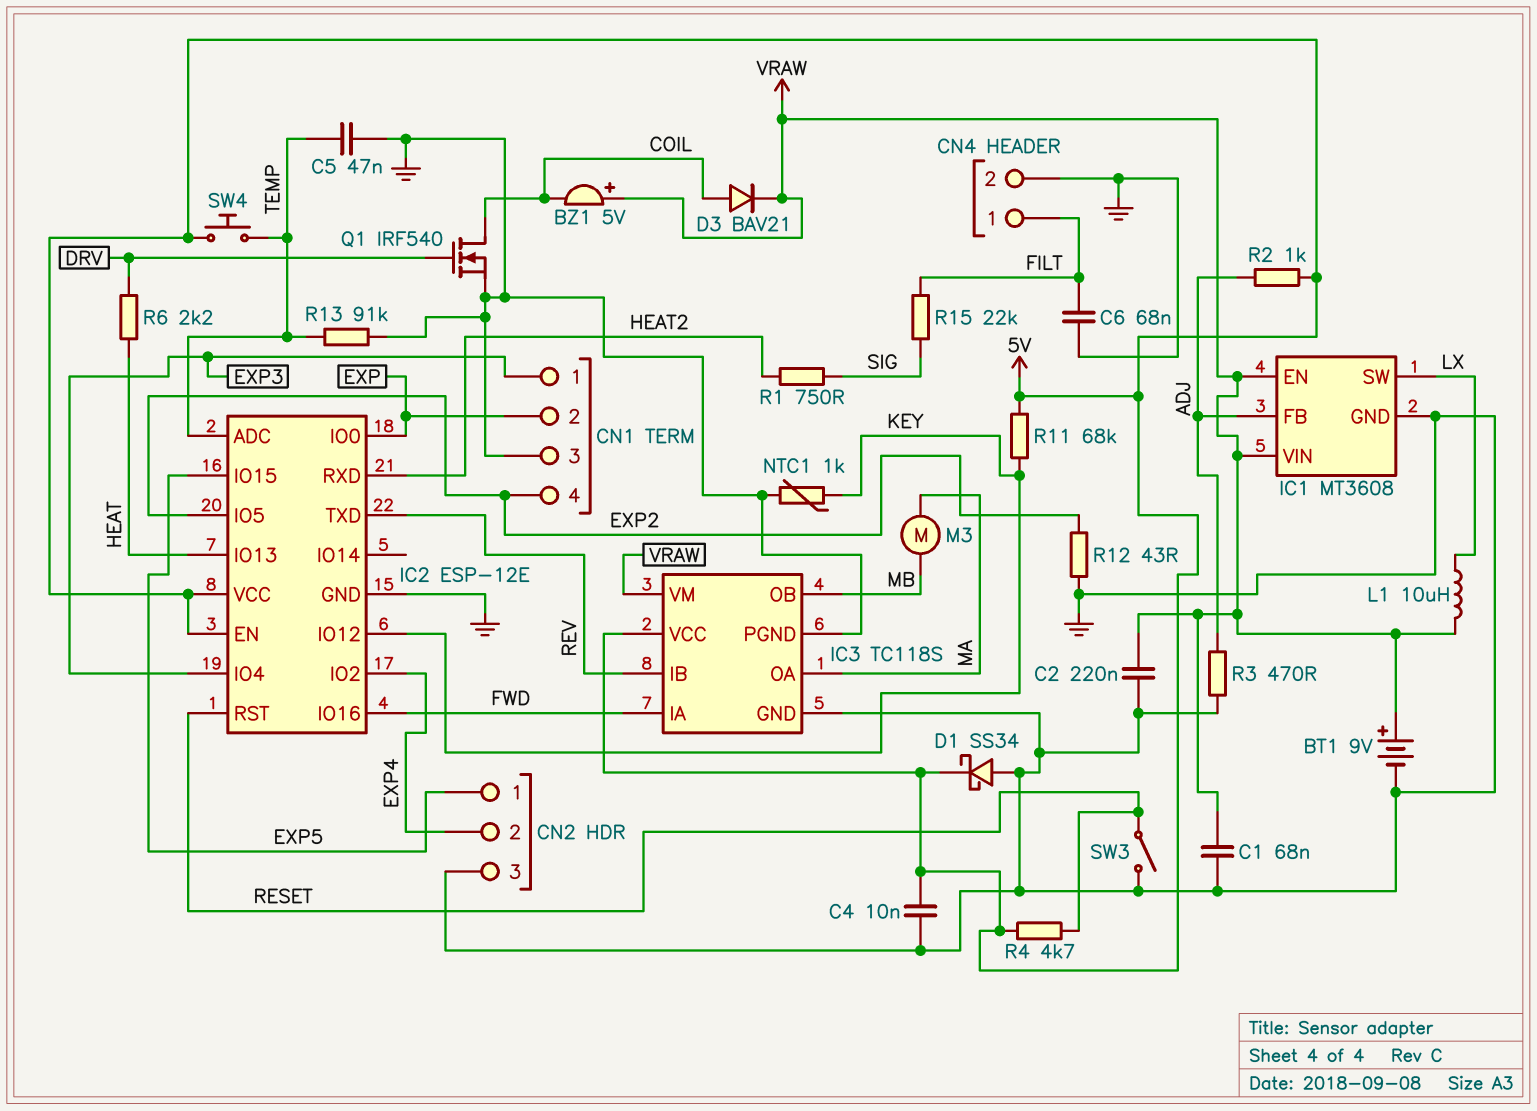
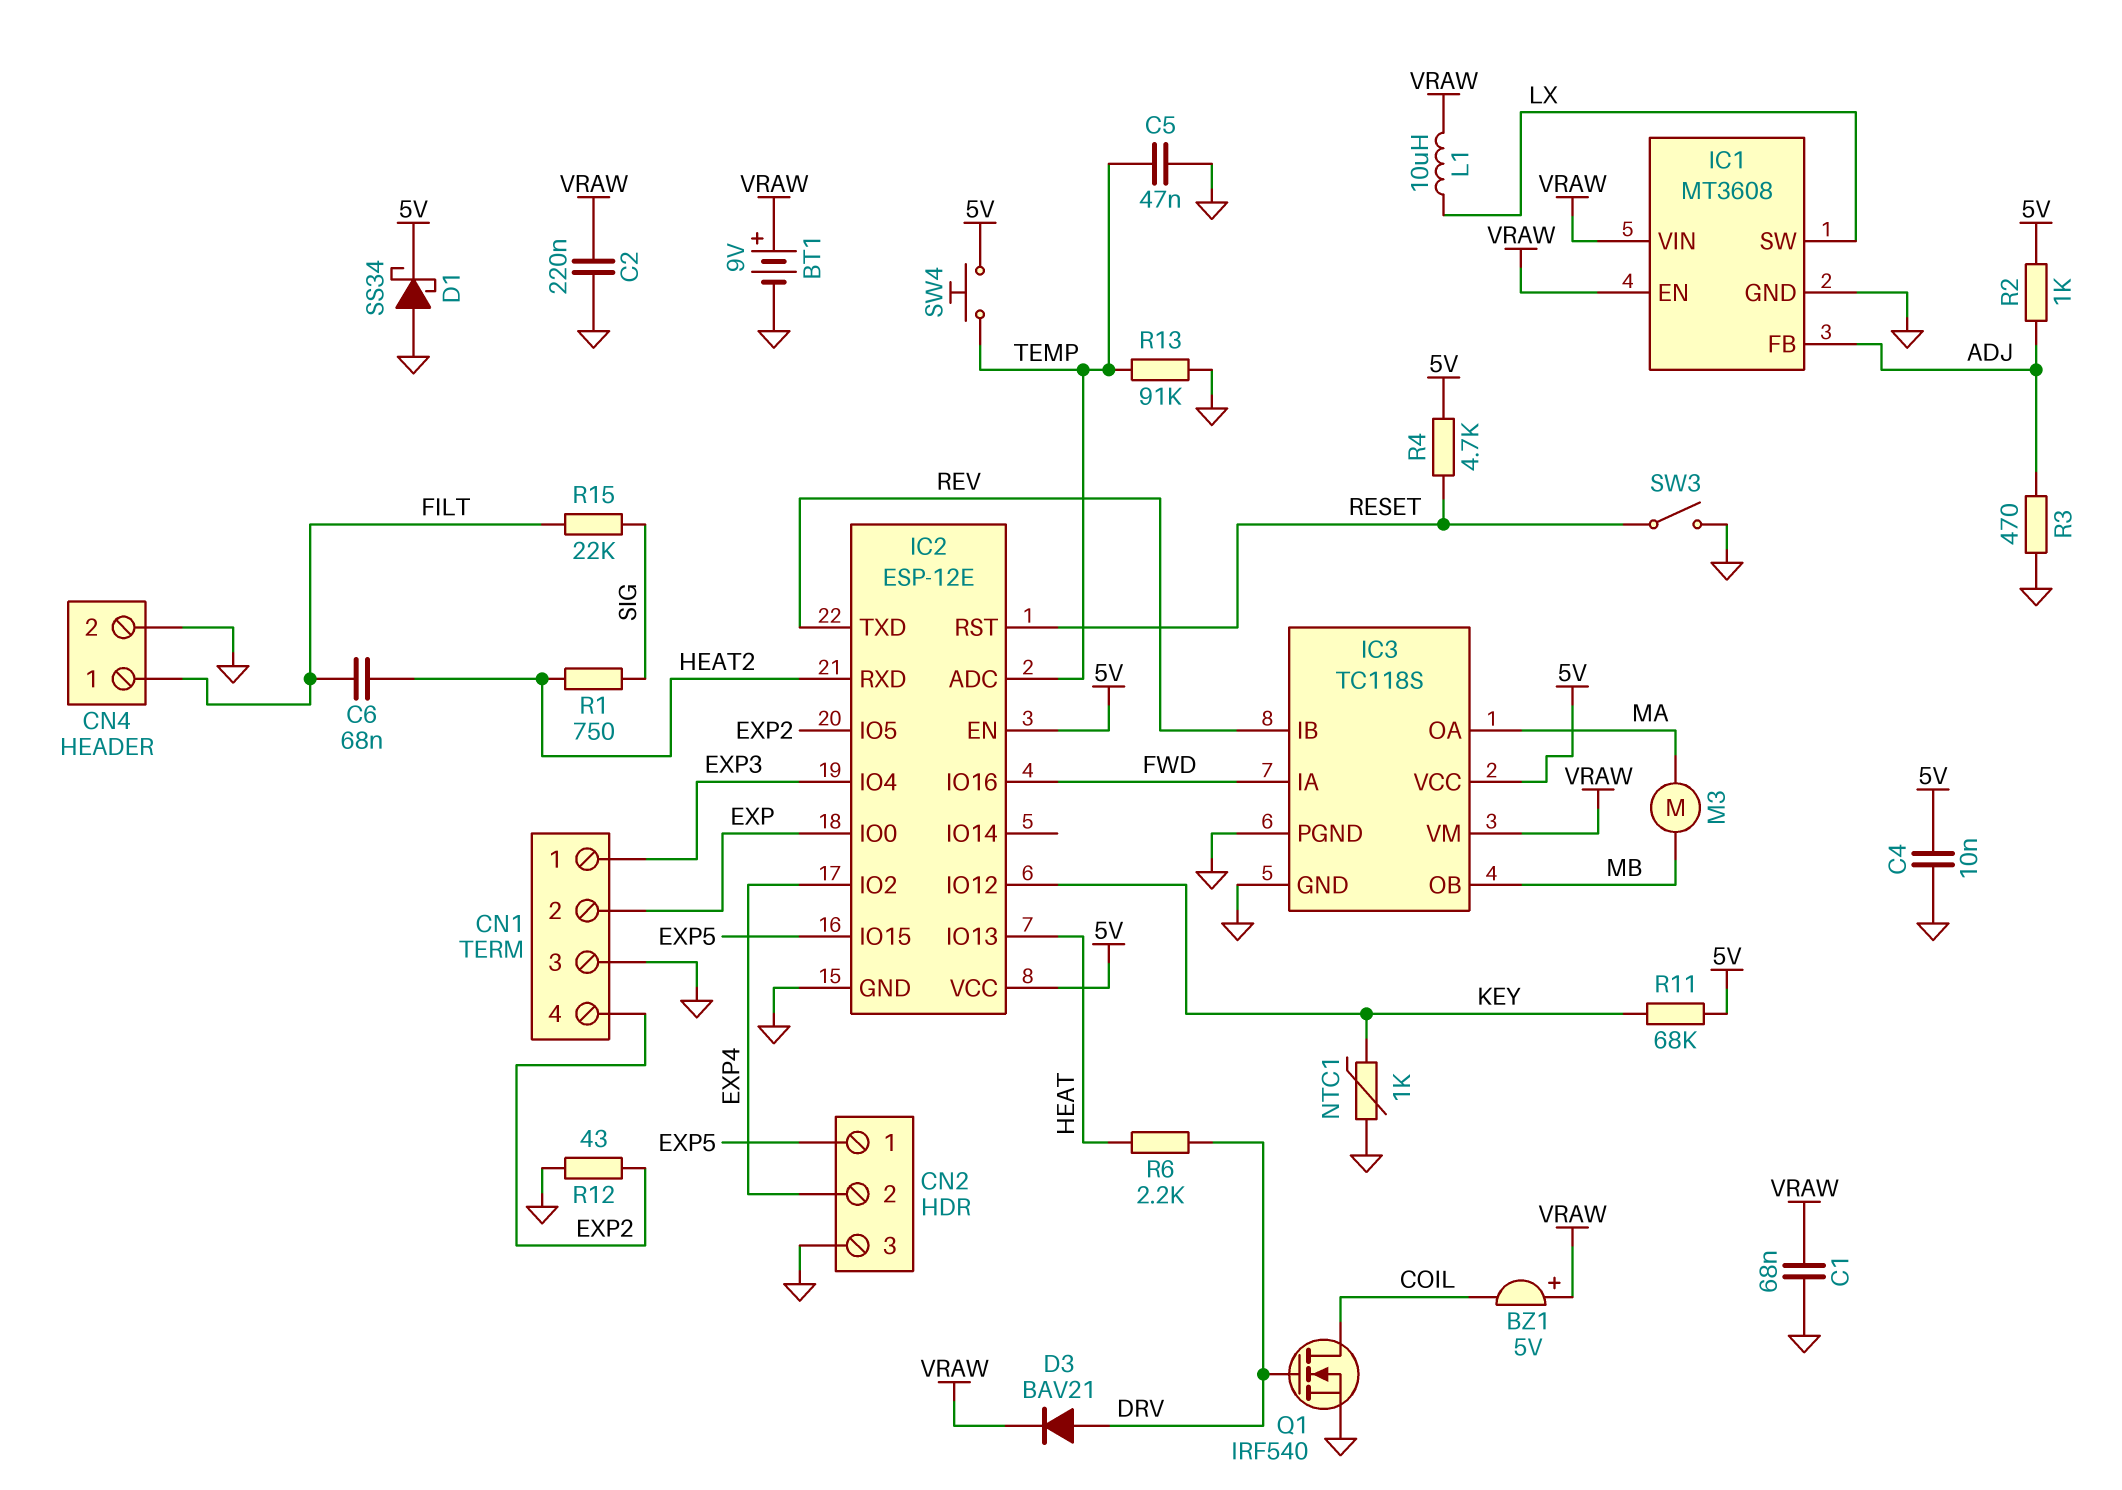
C6: 68nF (FILT, GND) -> 68nF (FILT, HEAT2)
D3: diode BAV21 (A COIL, K VRAW) -> diode BAV21 (A DRV, K VRAW)

